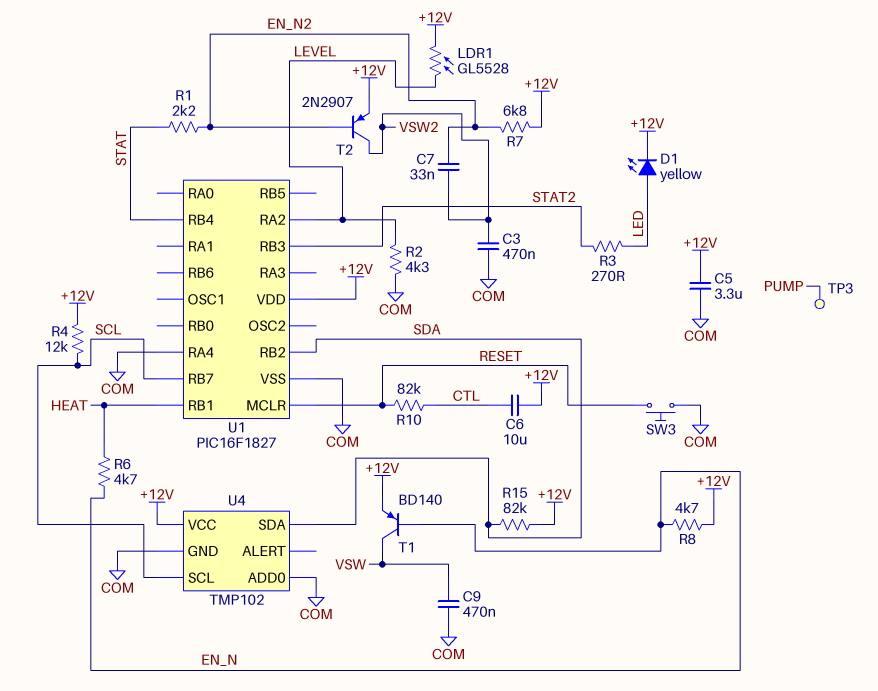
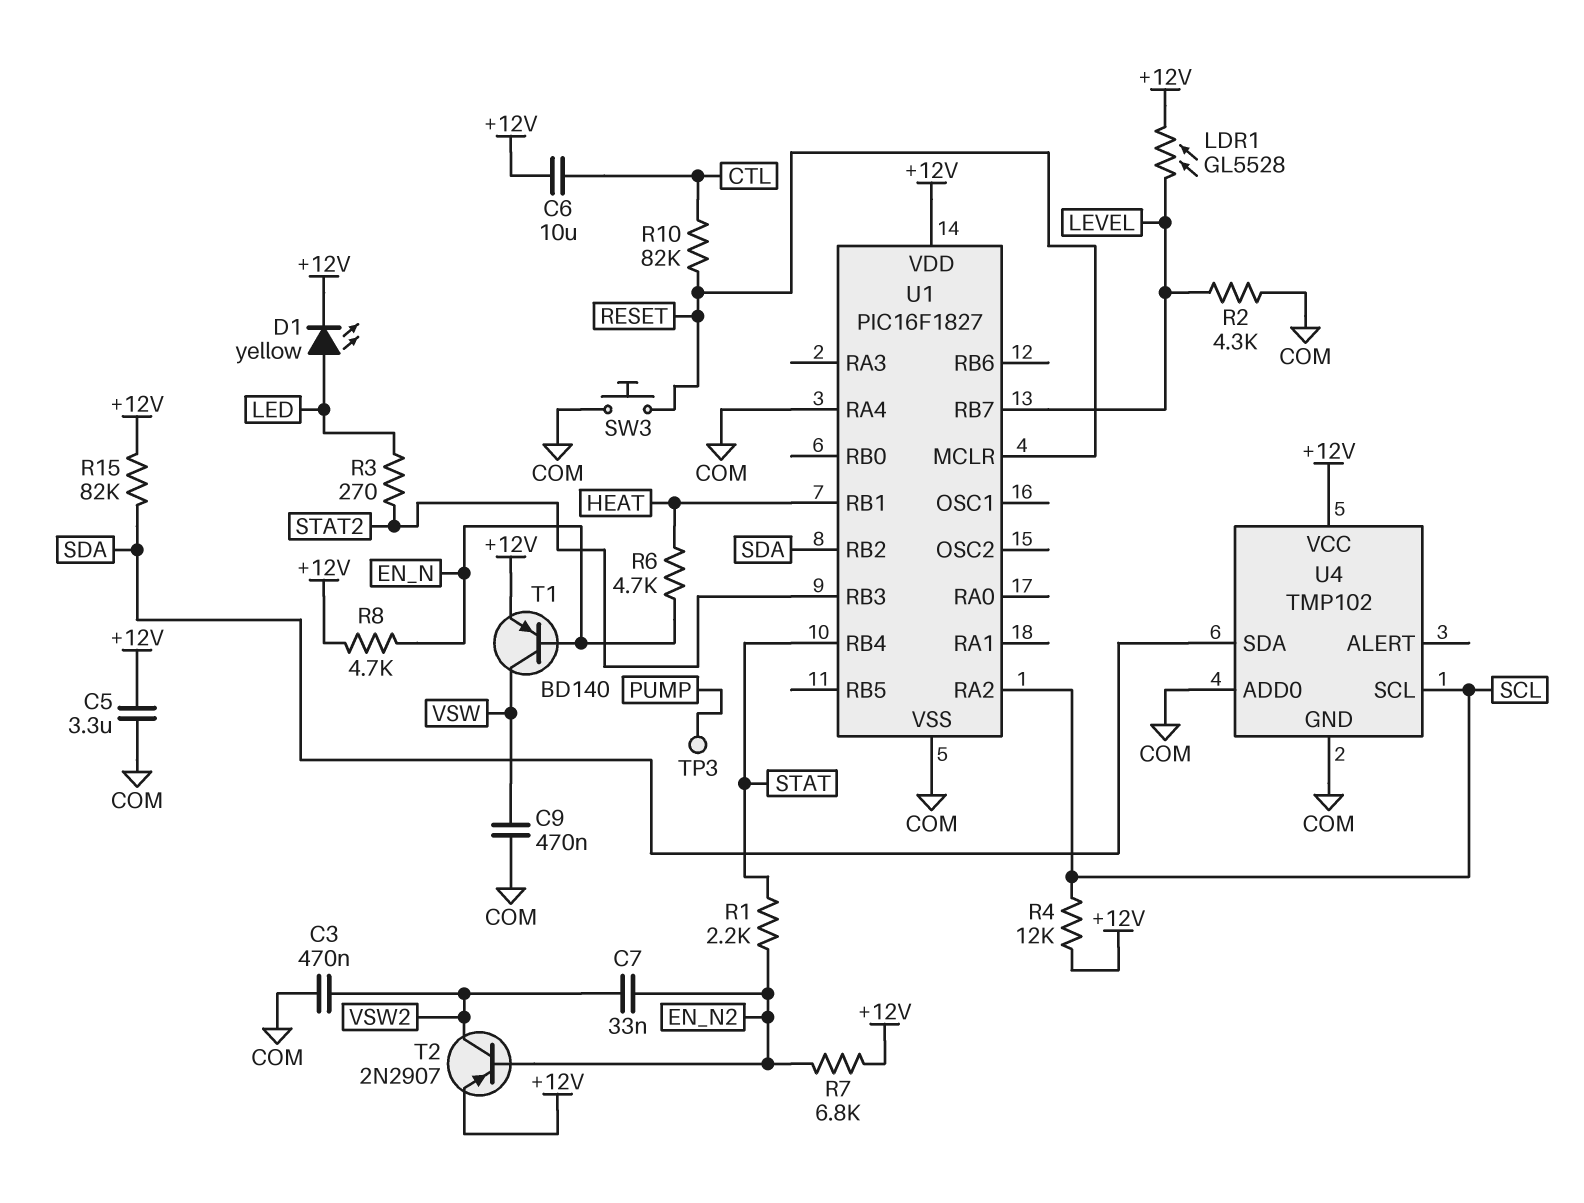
U1 pin RA2: LEVEL -> SCL
U1 pin RB7: SCL -> LEVEL

